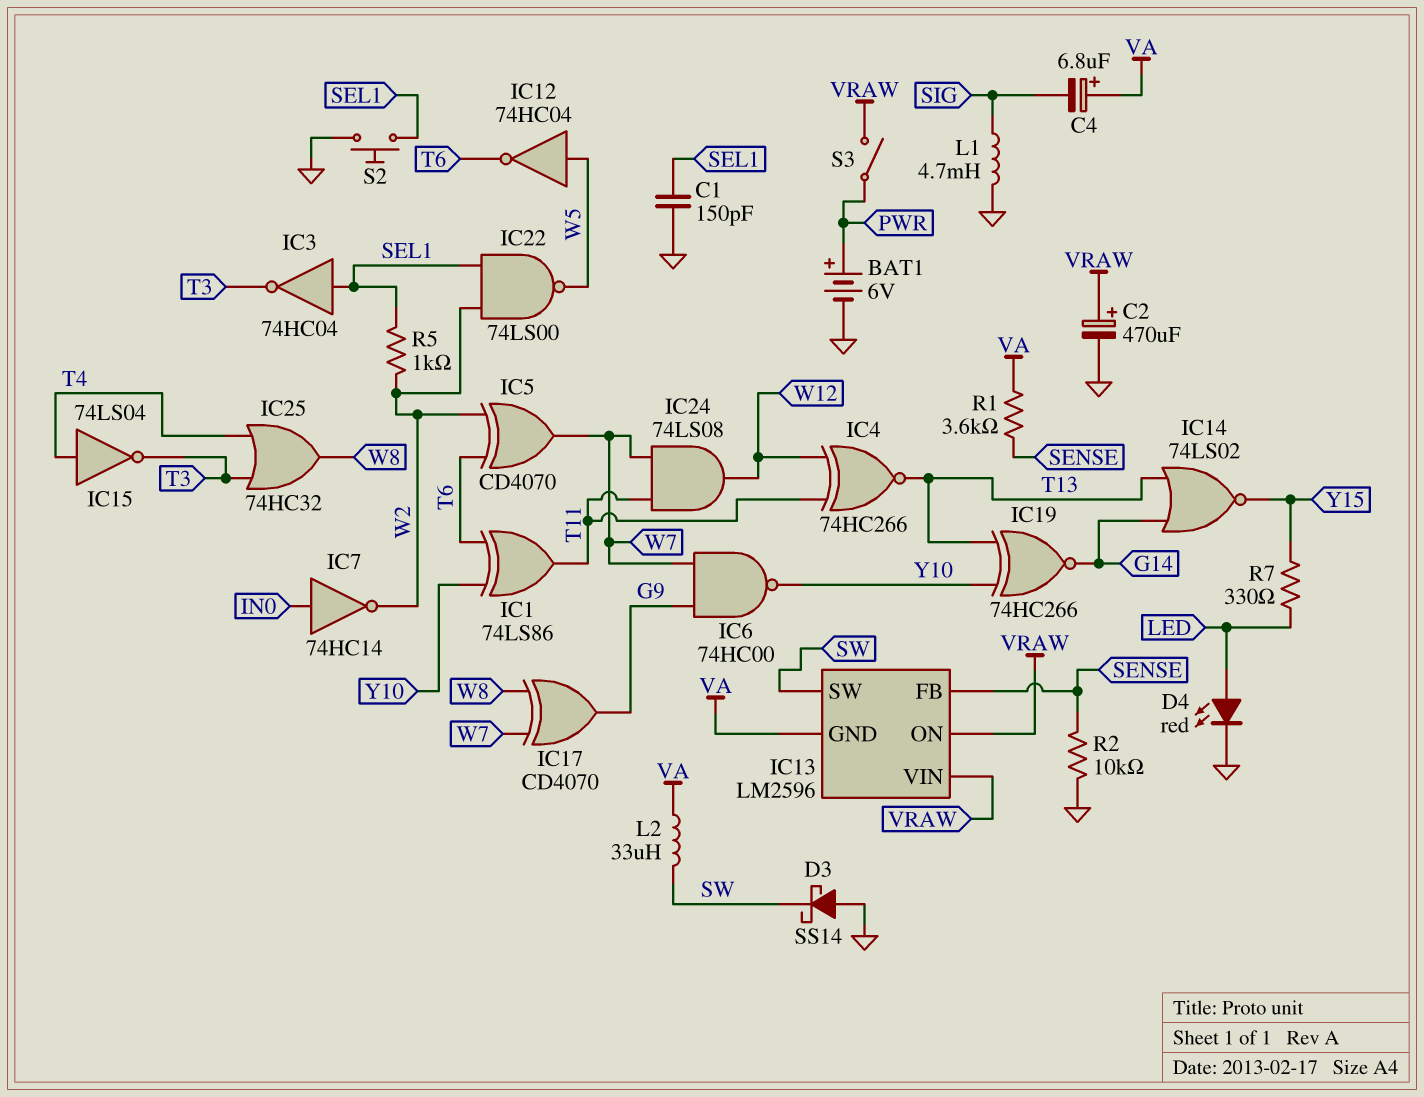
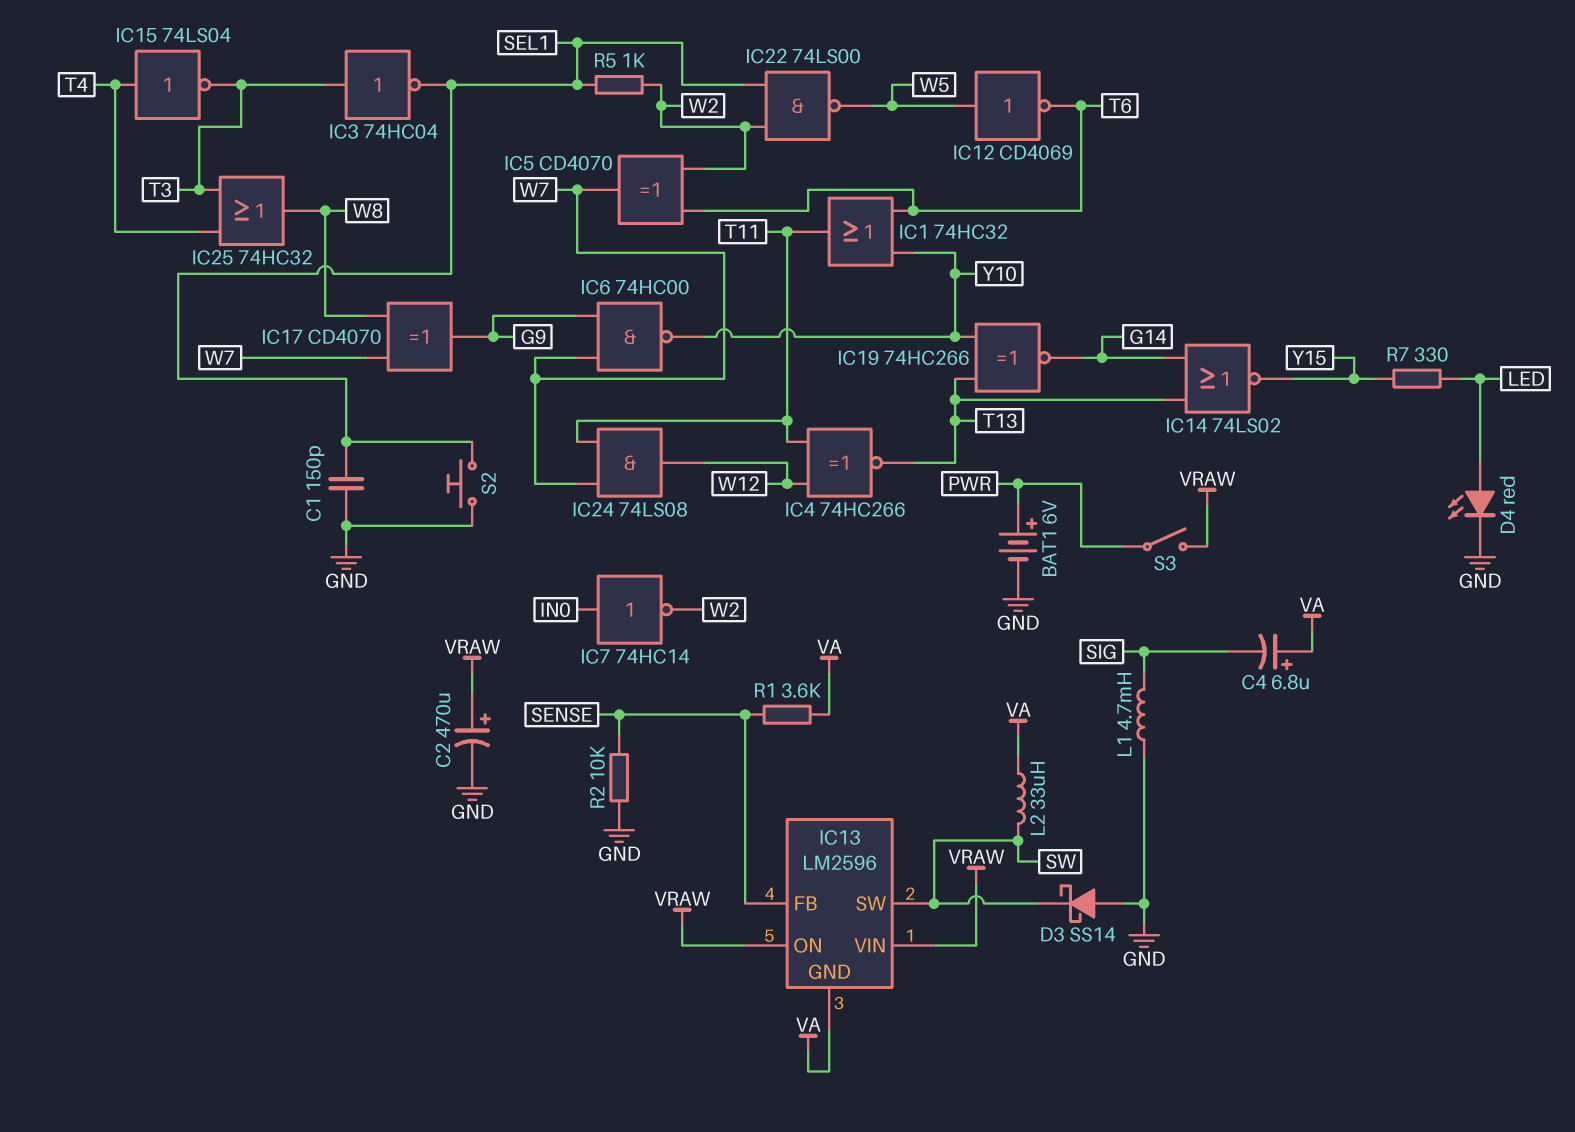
IC1: XOR 74LS86 (in T6, in Y10, out T11) -> OR 74HC32 (in T6, in Y10, out T11)
IC3: NOT 74HC04 (in SEL1, out T3) -> NOT 74HC04 (in T3, out SEL1)
IC12: NOT 74HC04 (in W5, out T6) -> NOT CD4069 (in W5, out T6)

